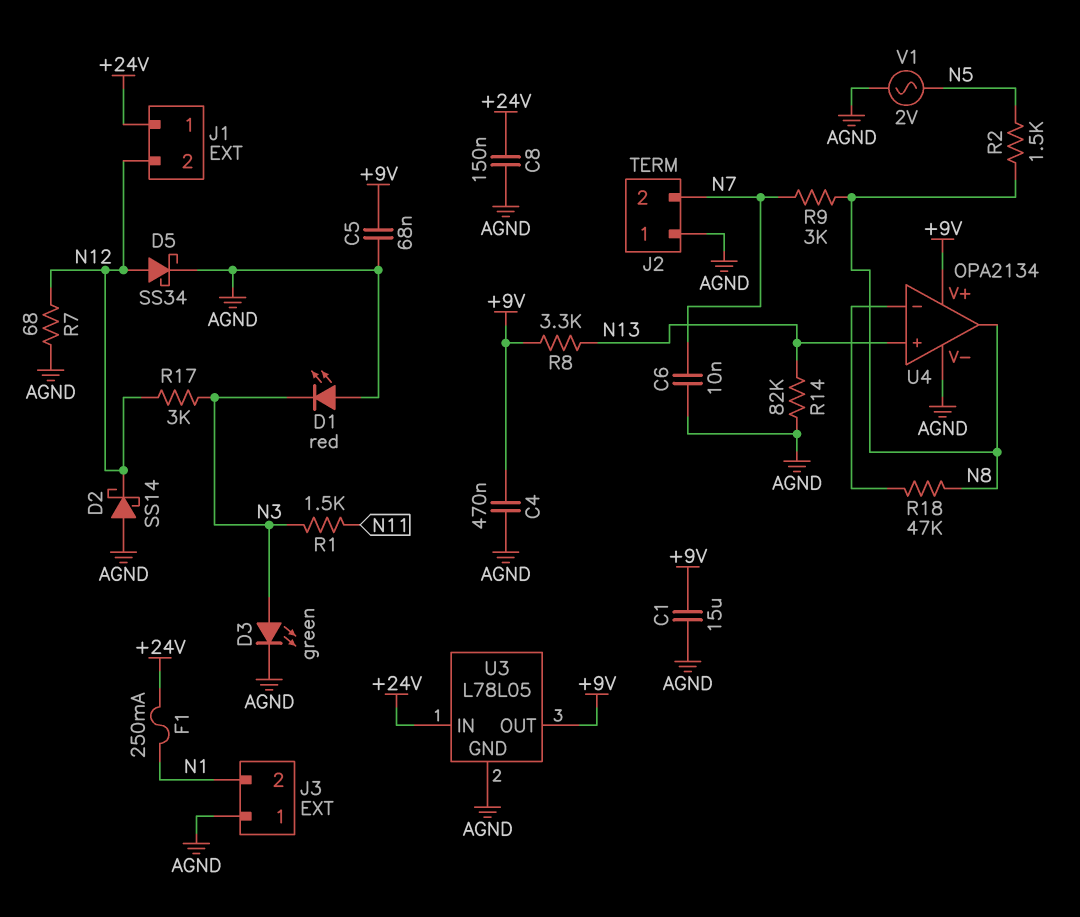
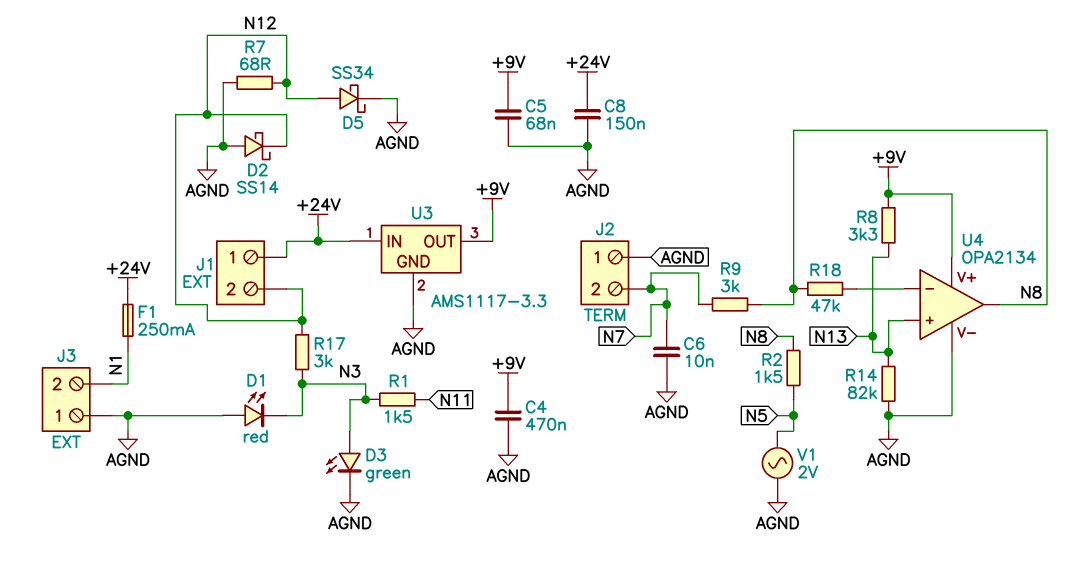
C1: 15uF (+9V, AGND) -> none
U3: L78L05 -> AMS1117-3.3

